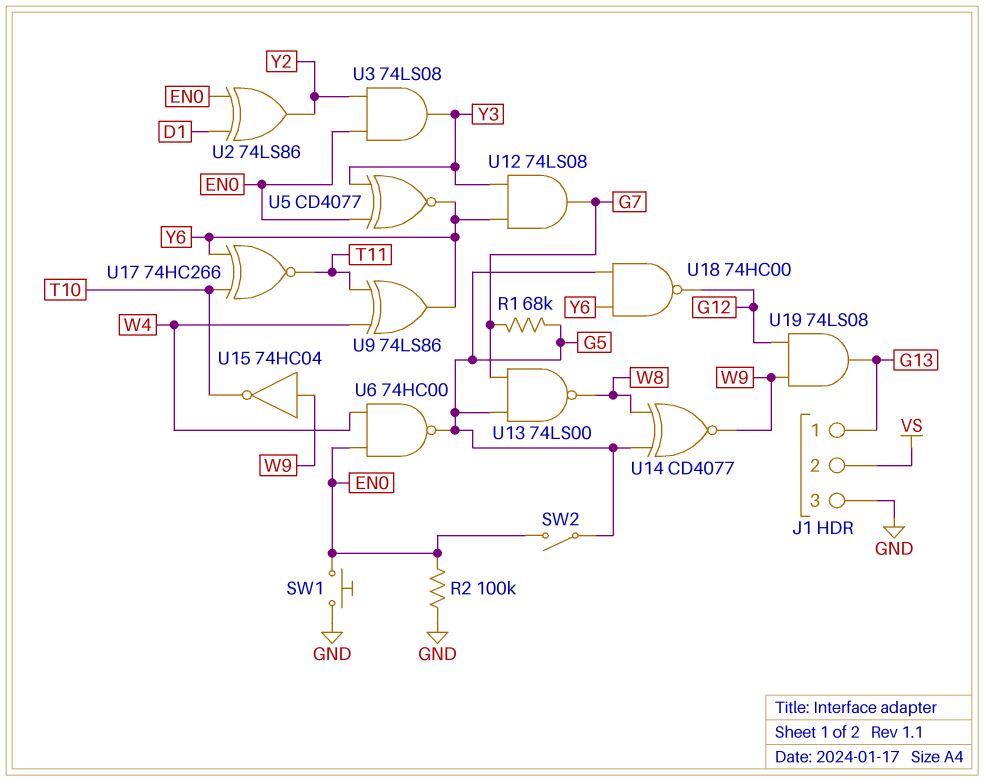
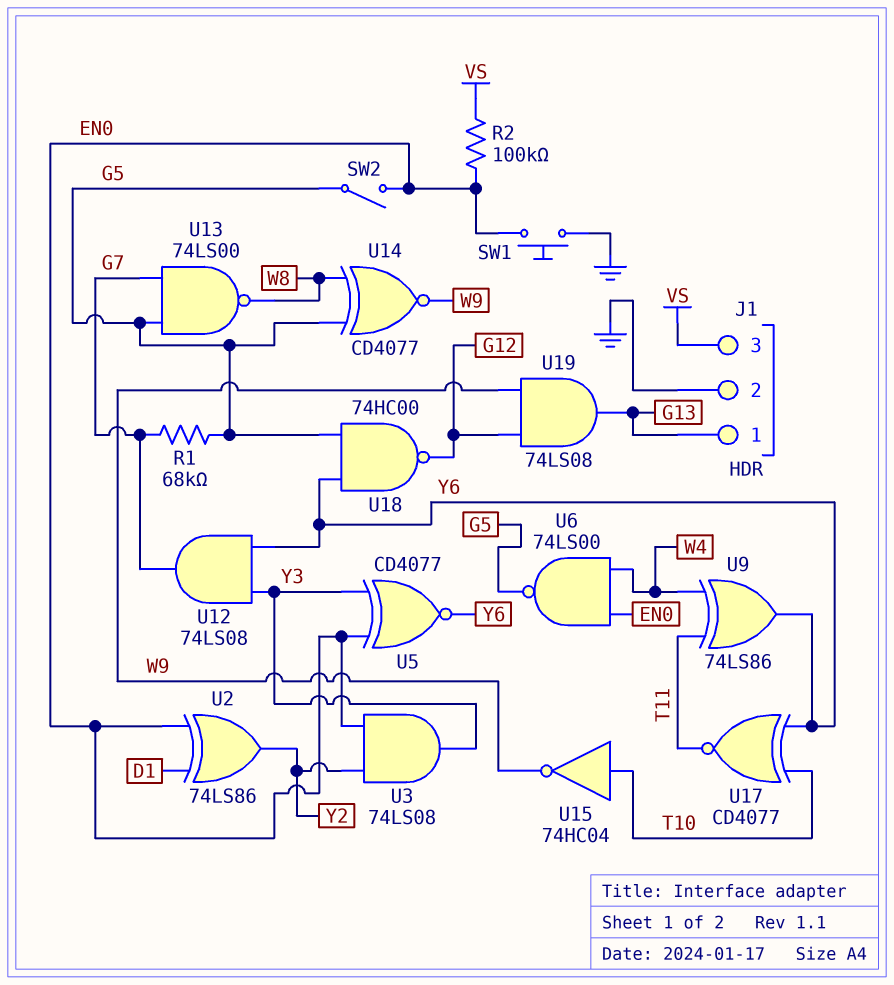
J1 pin 2: VS -> GND
J1 pin 3: GND -> VS
R2: 100k (EN0, GND) -> 100k (EN0, VS)
U6: NAND 74HC00 (in EN0, in W4, out G5) -> NAND 74LS00 (in EN0, in W4, out G5)
U15: NOT 74HC04 (in W9, out T10) -> NOT 74HC04 (in T10, out W9)
U17: XNOR 74HC266 (in T10, in Y6, out T11) -> XNOR CD4077 (in T10, in Y6, out T11)

